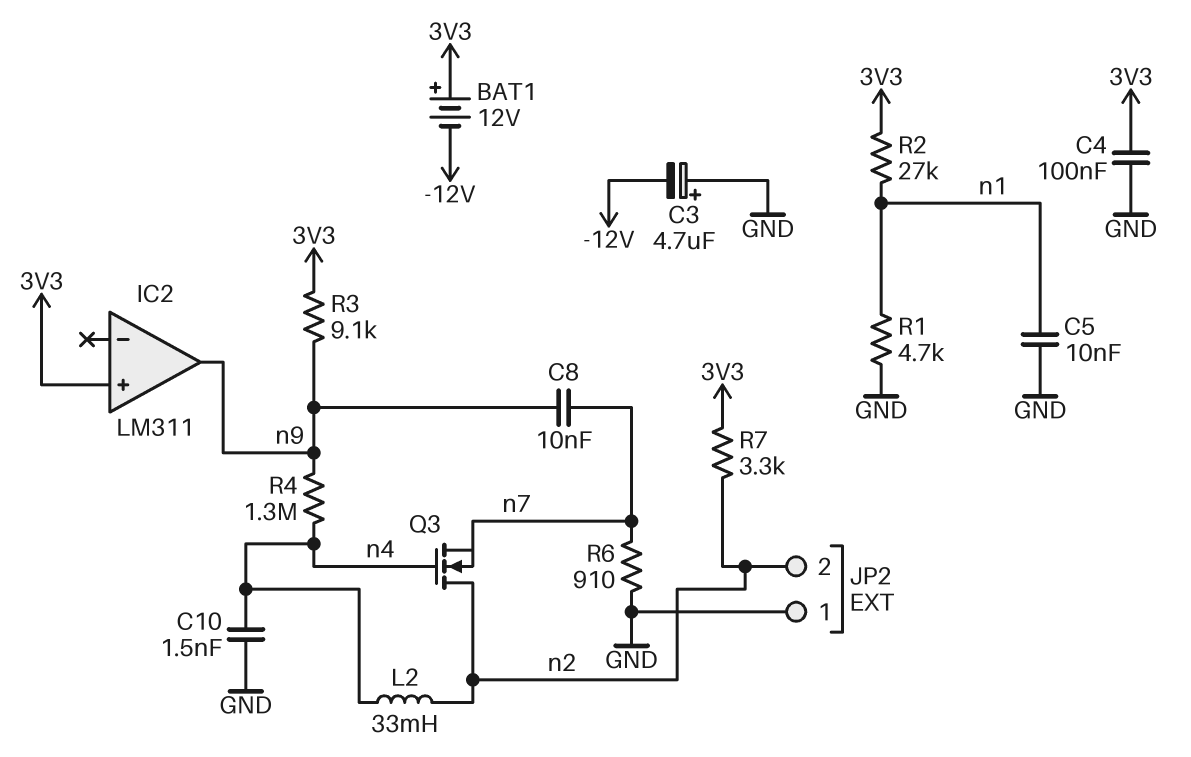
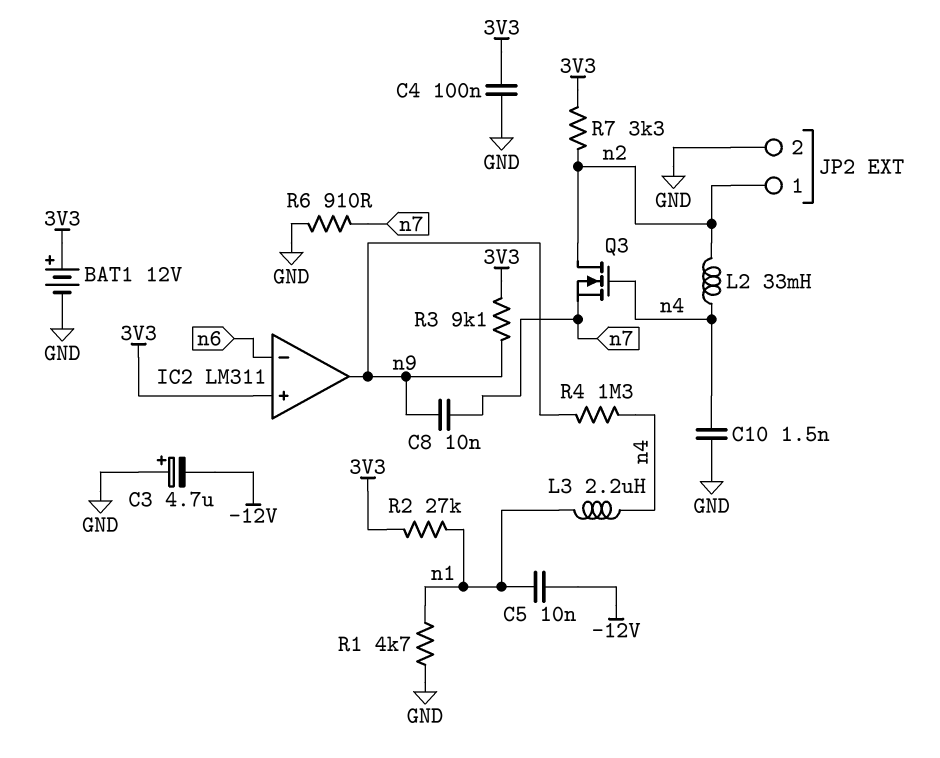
BAT1: 12V (plus 3V3, minus -12V) -> 12V (plus 3V3, minus GND)
C5: 10nF (GND, n1) -> 10nF (-12V, n1)
IC2 pin in-: none -> n6
JP2 pin 1: GND -> n2
JP2 pin 2: n2 -> GND
L3: none -> 2.2uH (n1, n4)

